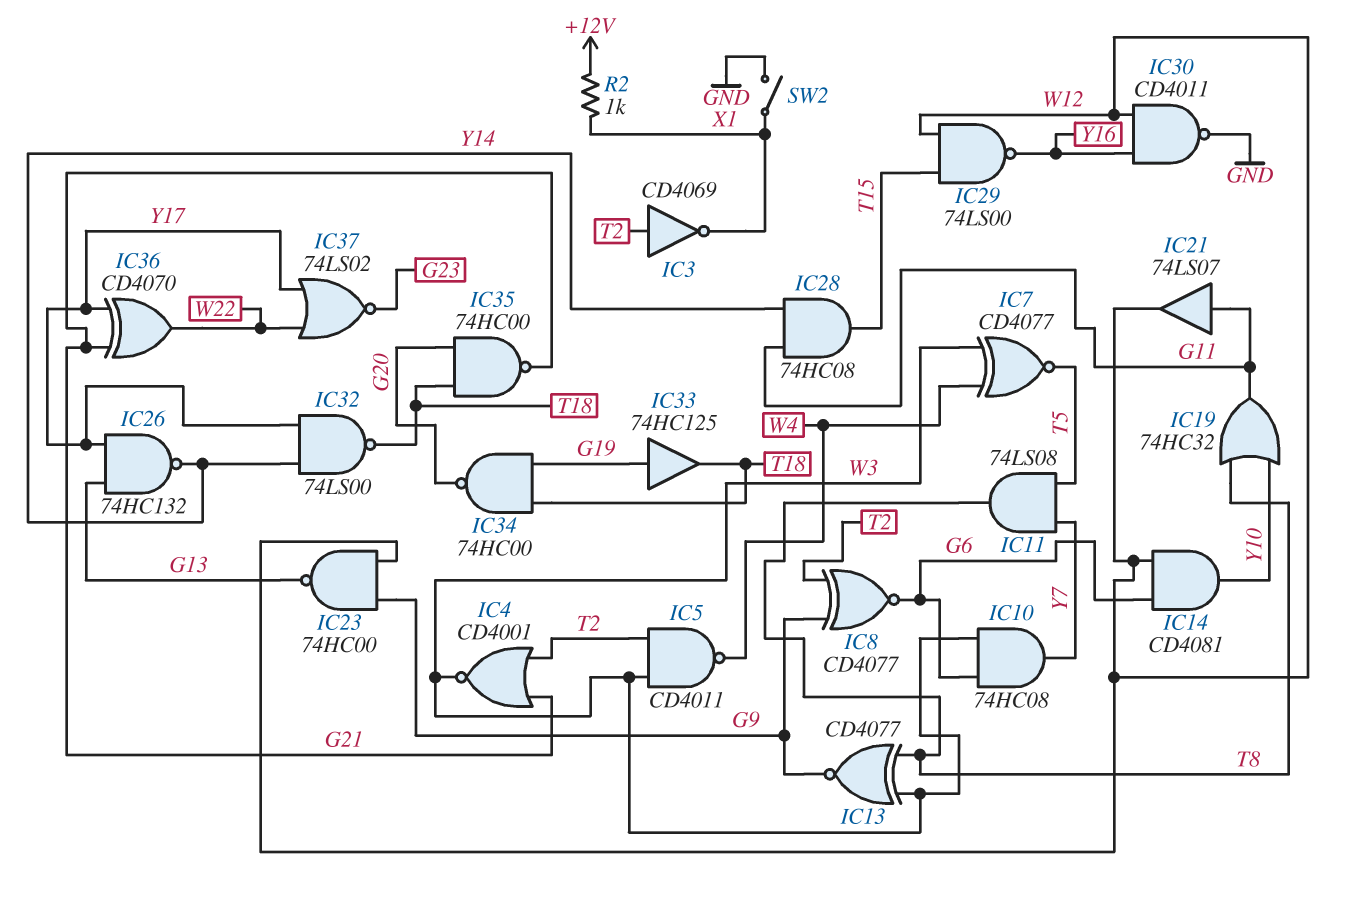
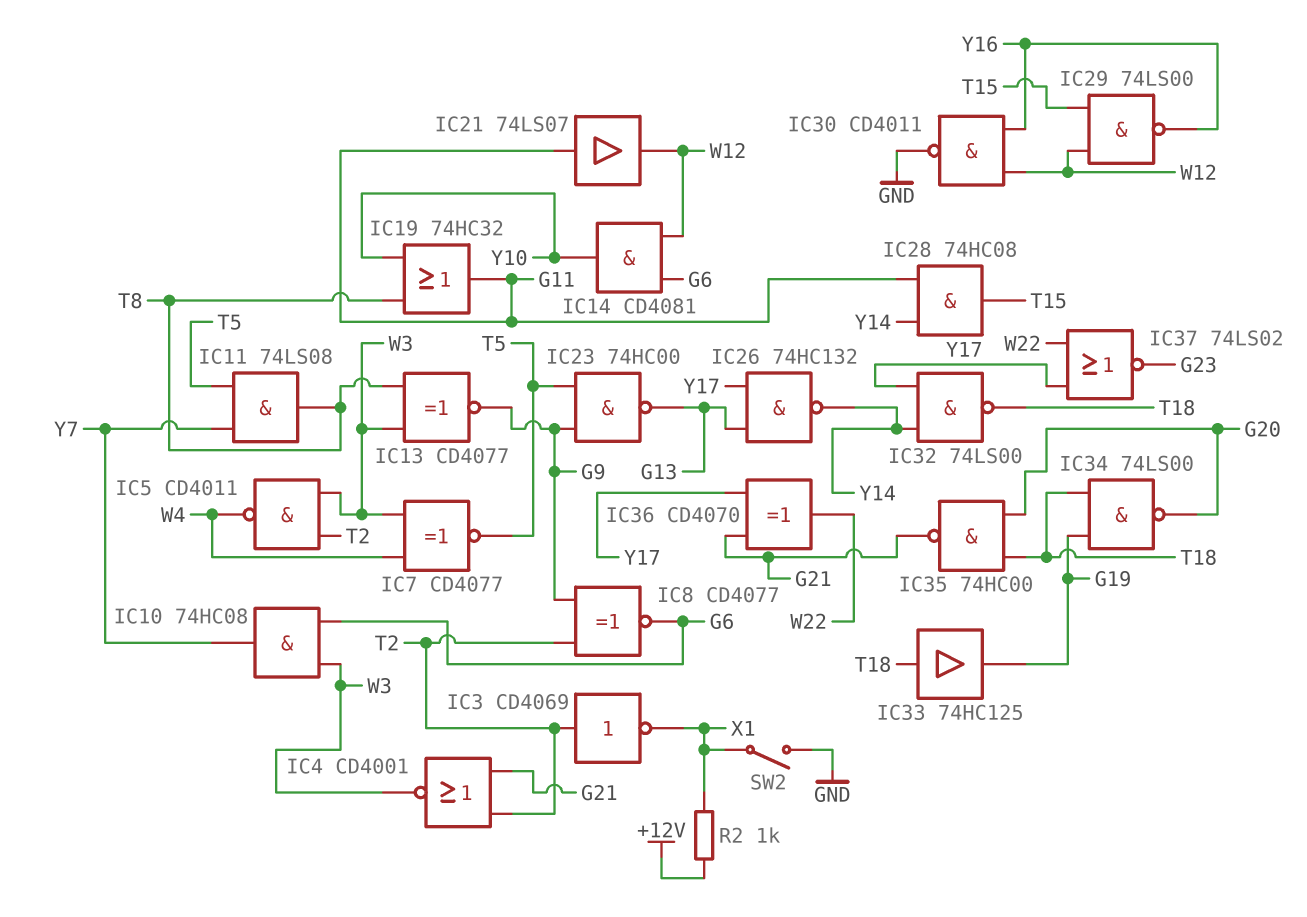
IC23: NAND 74HC00 (in G9, in W12, out G13) -> NAND 74HC00 (in G9, in T5, out G13)
IC33: buffer 74HC125 (in G19, out T18) -> buffer 74HC125 (in T18, out G19)
IC34: NAND 74HC00 (in G19, in T18, out G20) -> NAND 74LS00 (in G19, in T18, out G20)

